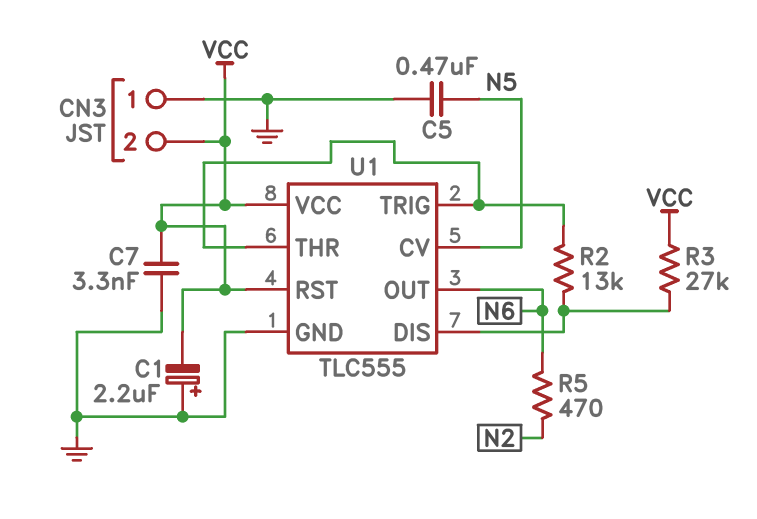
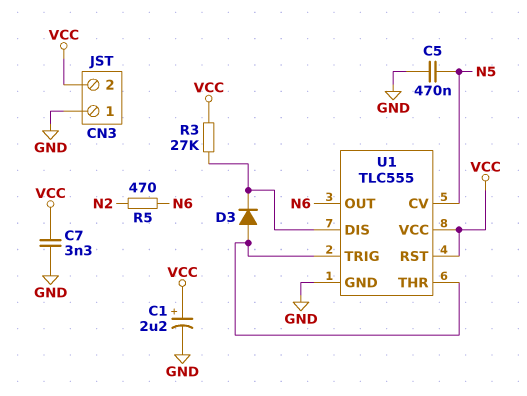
C1: 2.2uF (plus GND, minus VCC) -> 2.2uF (plus VCC, minus GND)
D3: none -> diode (A U1/THR, K U1/DIS)
R2: 13k (U1/DIS, U1/THR) -> none

